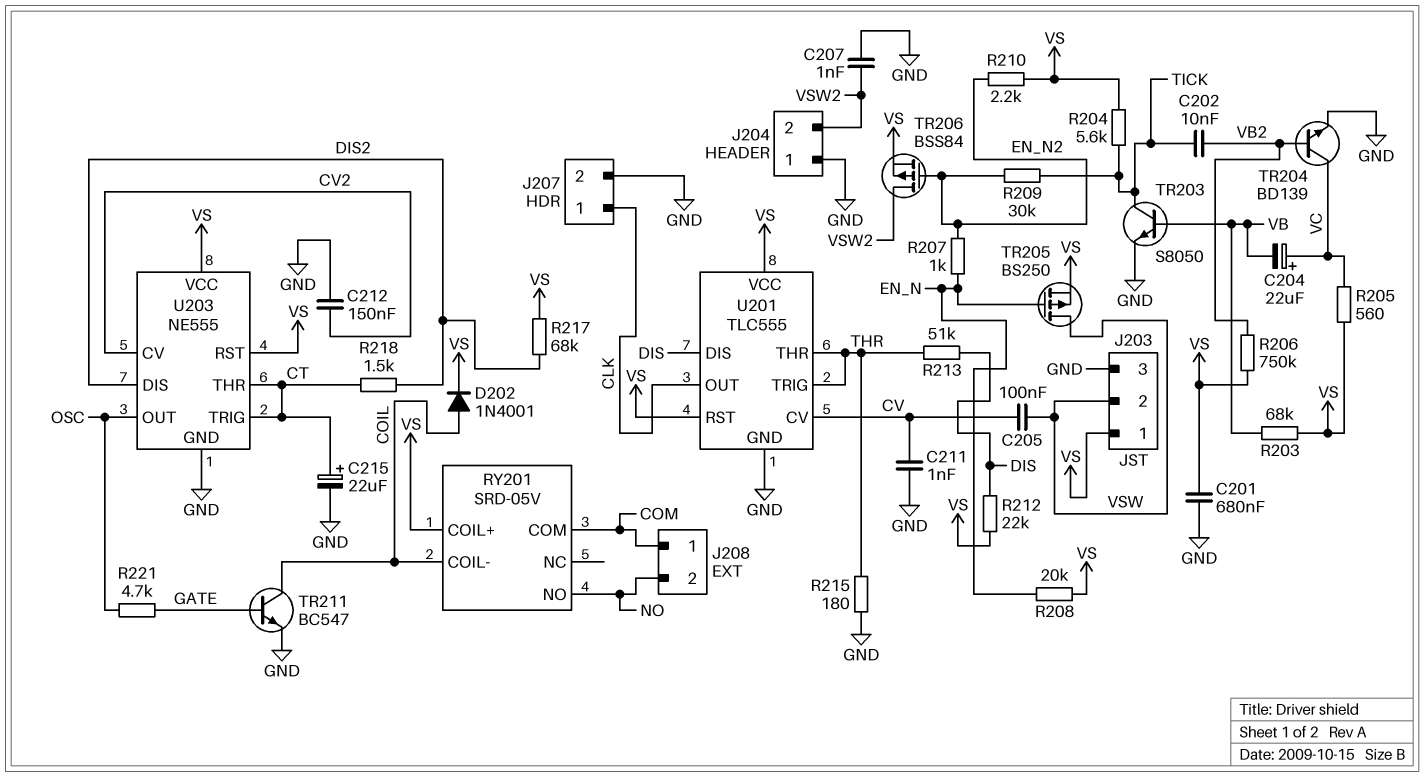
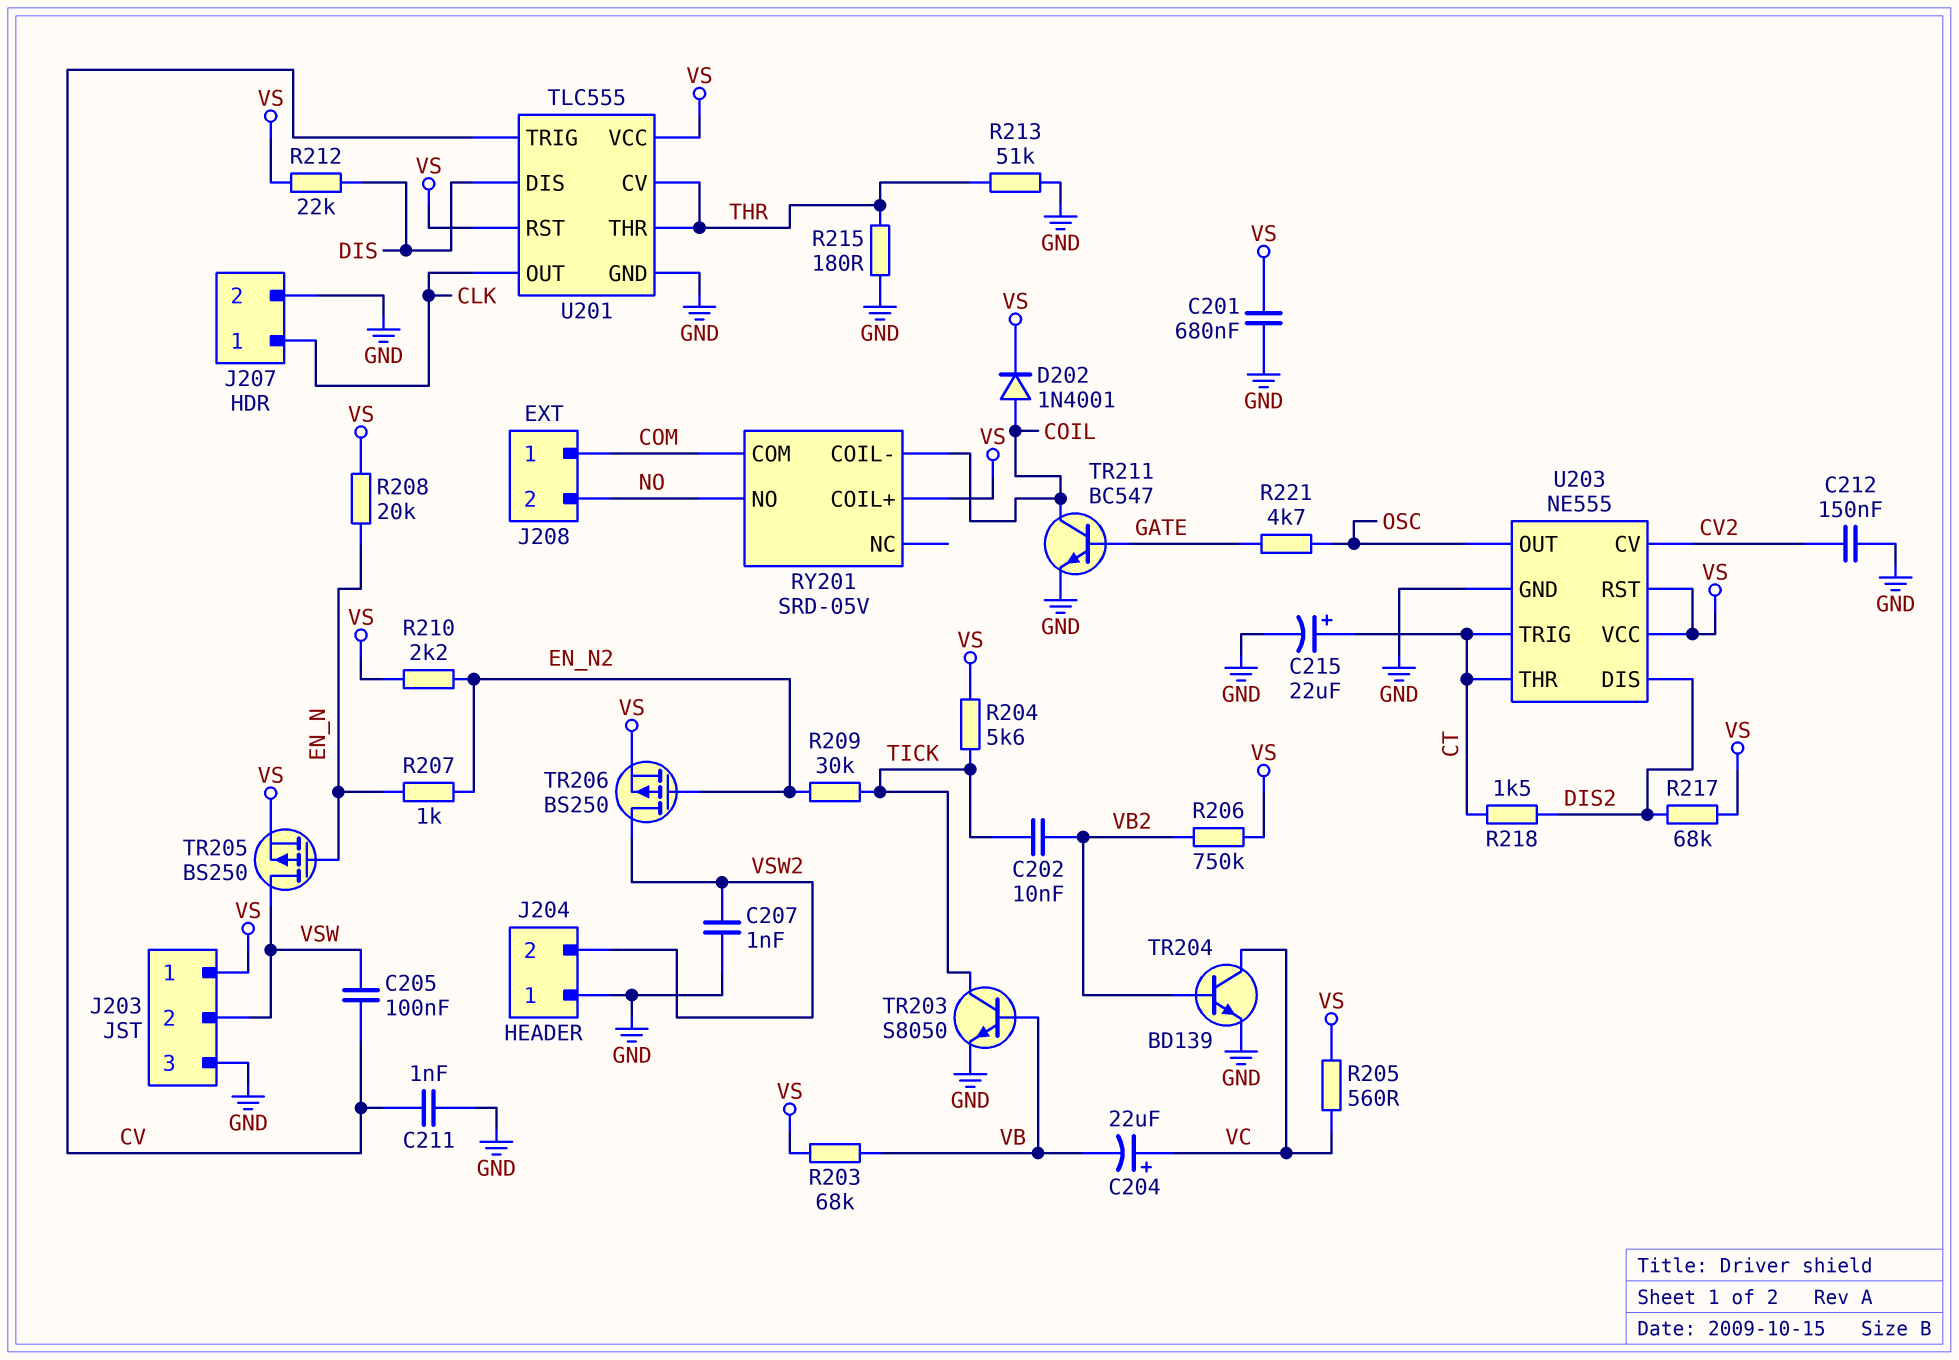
R213: 51k (DIS, THR) -> 51k (GND, THR)
TR206: PMOS BSS84 (G EN_N2, D VSW2, S VS) -> PMOS BS250 (G EN_N2, D VSW2, S VS)
U201 pin CV: CV -> THR
U201 pin TRIG: THR -> CV

